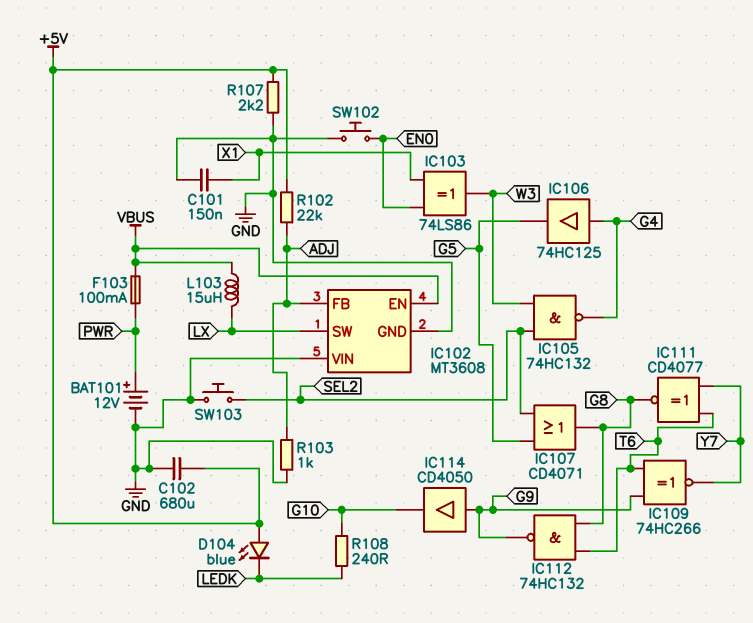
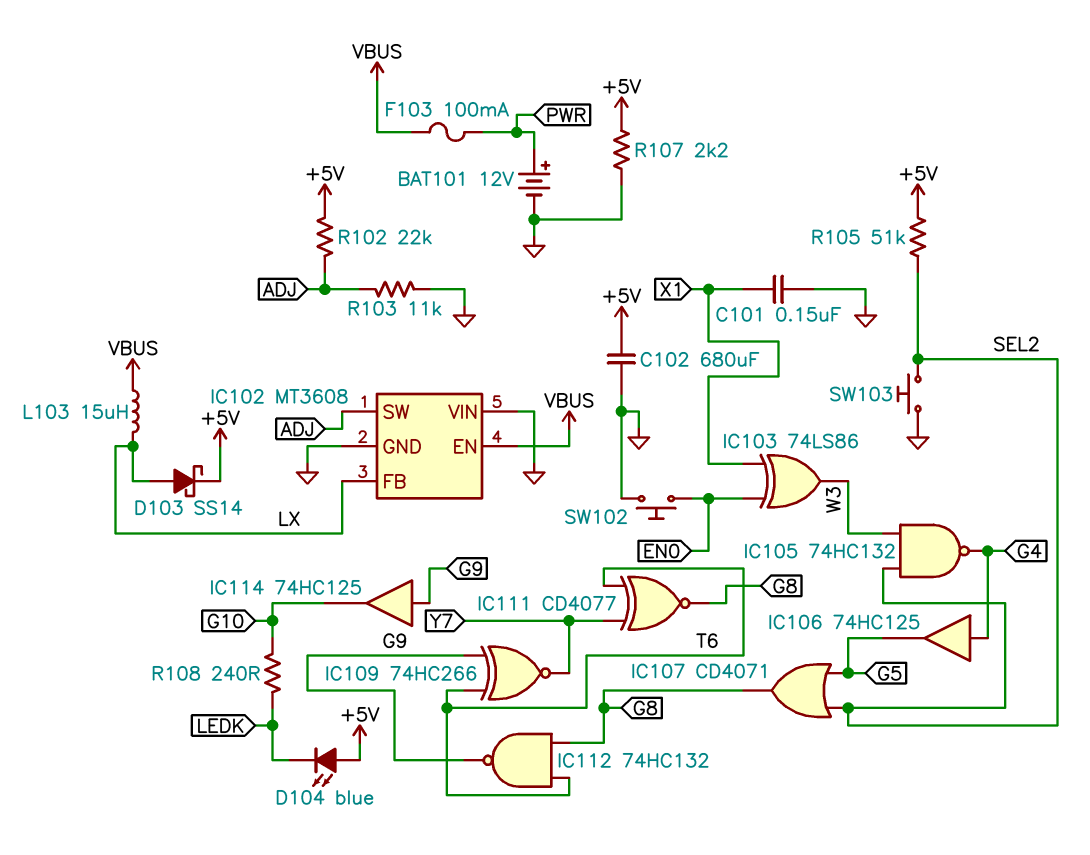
D103: none -> schottky SS14 (A LX, K +5V)
IC102 pin FB: ADJ -> LX
IC102 pin SW: LX -> ADJ
IC114: buffer CD4050 (in G9, out G10) -> buffer 74HC125 (in G9, out G10)
R103: 1k (ADJ, GND) -> 11k (ADJ, GND)
R105: none -> 51k (+5V, SEL2)

